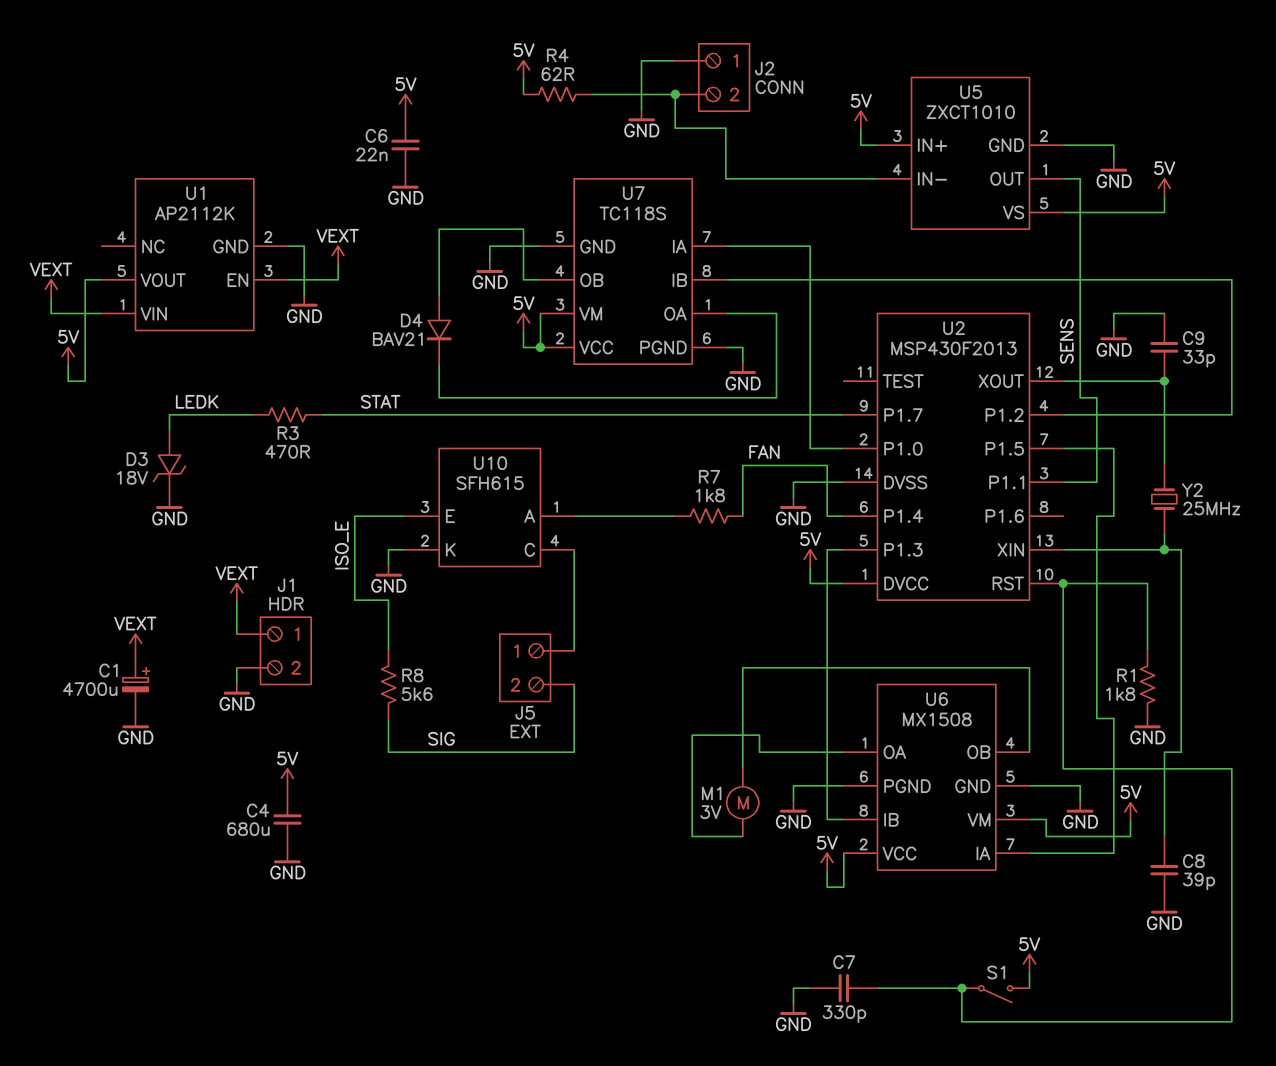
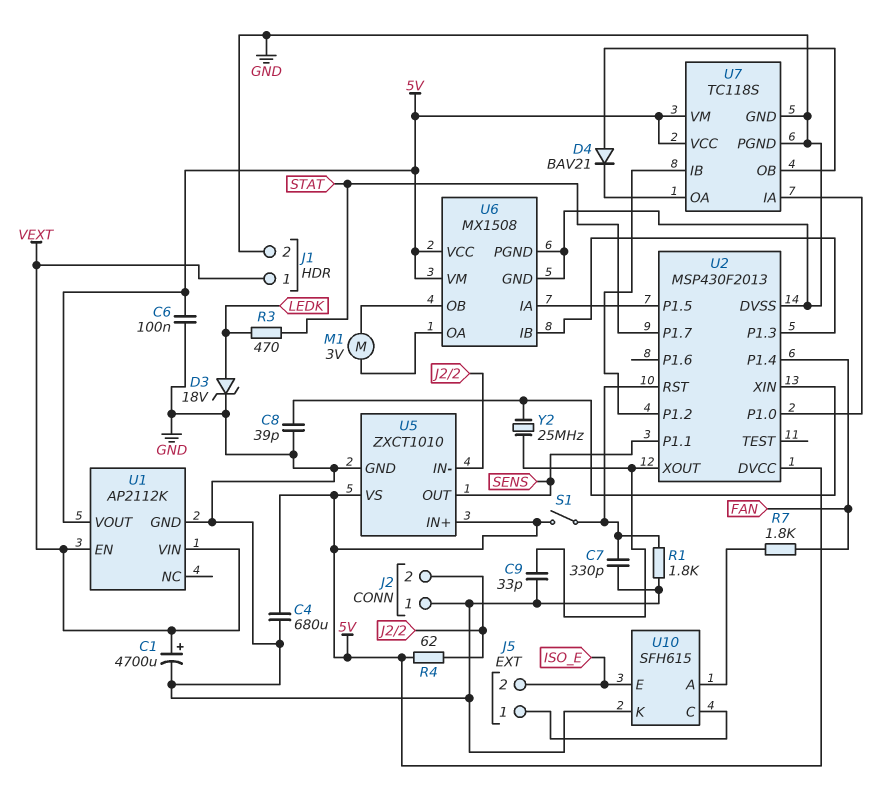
C6: 22nF (5V, GND) -> 100nF (5V, GND)
J5 pin 2: SIG -> ISO_E
R8: 5.6k (ISO_E, SIG) -> none

